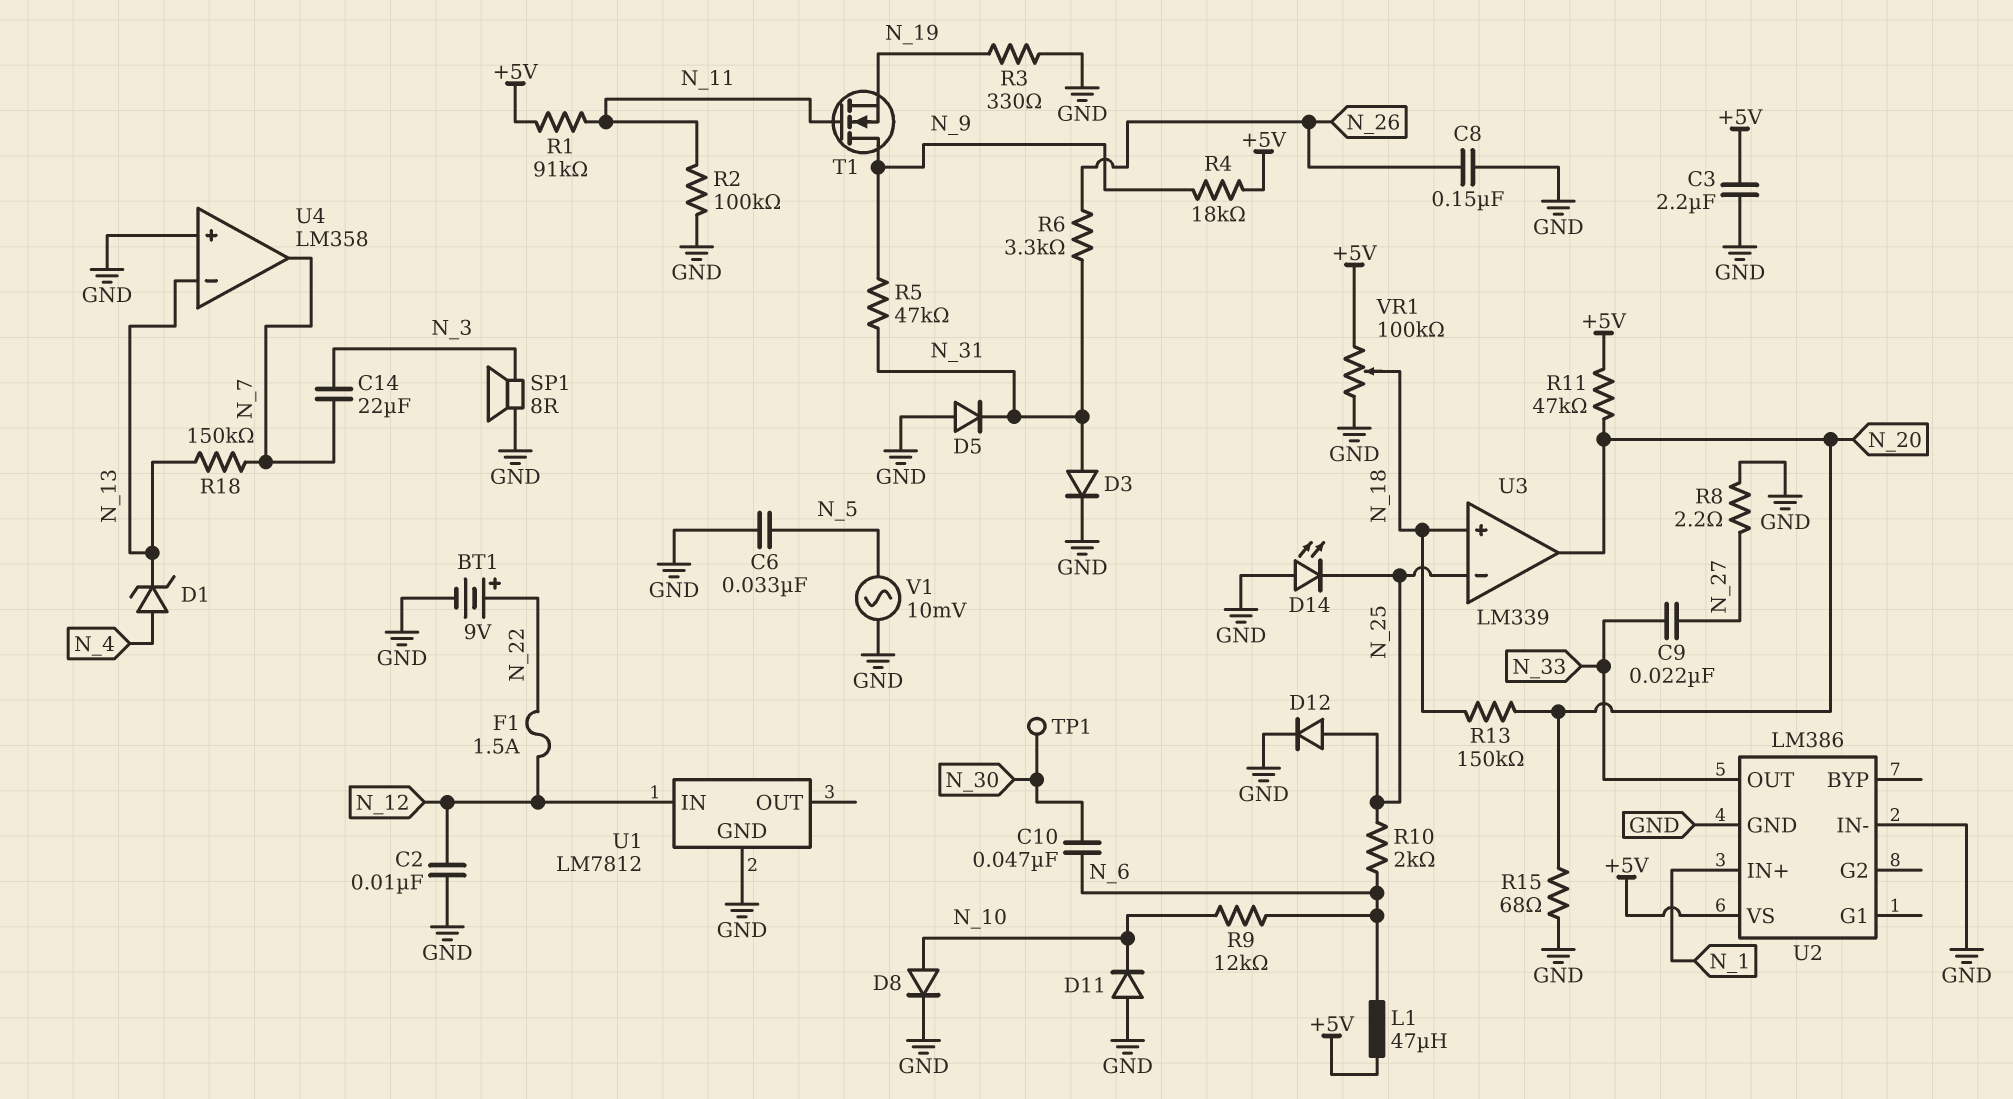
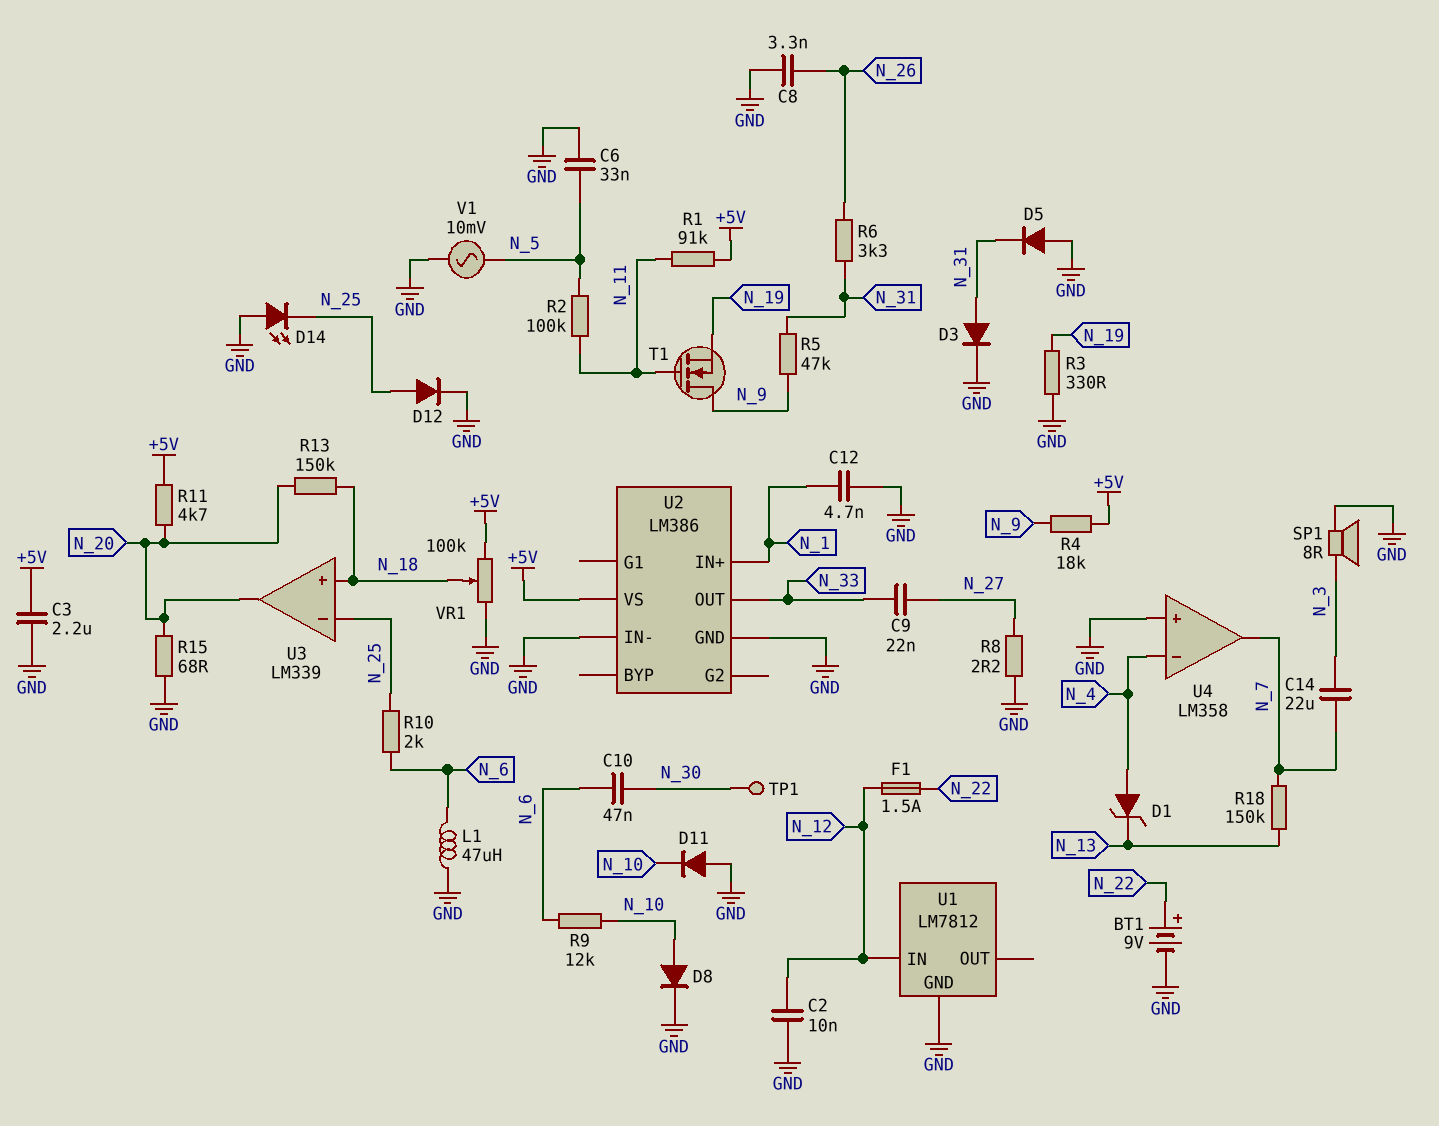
C8: 150nF (GND, N_26) -> 3.3nF (GND, N_26)
C12: none -> 4.7nF (GND, N_1)
L1: 47uH (+5V, N_6) -> 47uH (GND, N_6)
R2: 100k (GND, N_11) -> 100k (N_5, N_11)
R11: 47k (+5V, N_20) -> 4.7k (+5V, N_20)
U4 pin in-: N_13 -> N_4

